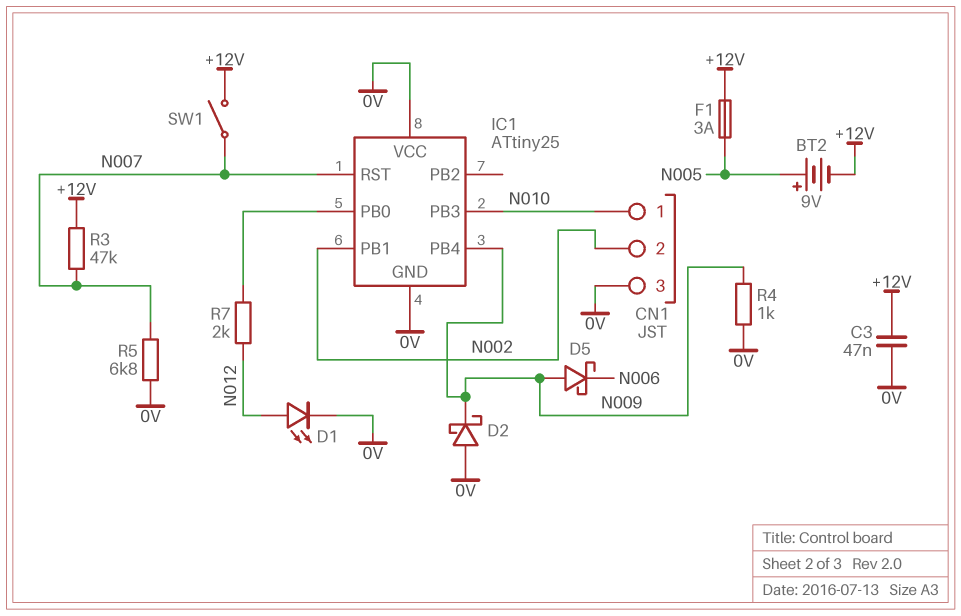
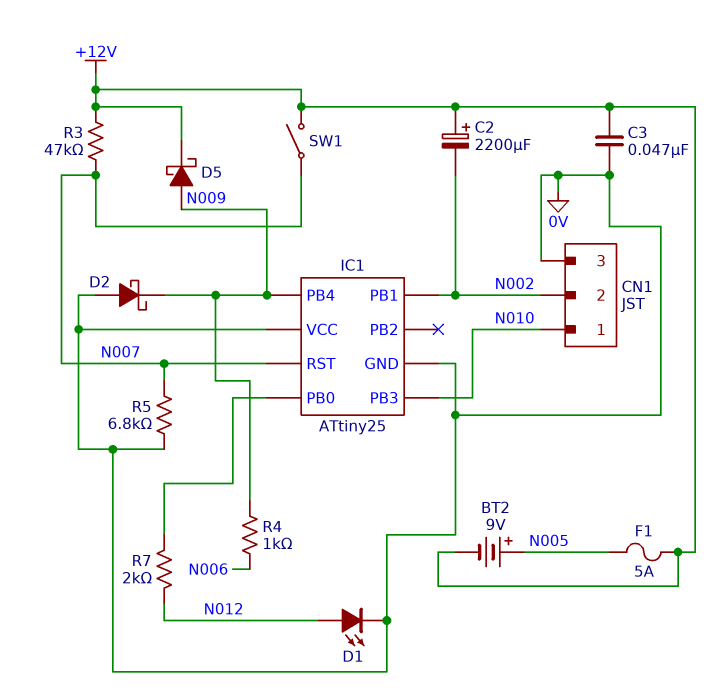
C2: none -> 2200uF (plus +12V, minus N002)
D5: schottky (A N009, K N006) -> schottky (A N009, K +12V)
F1: 3A (+12V, N005) -> 5A (+12V, N005)
R4: 1k (0V, N009) -> 1k (N006, N009)

